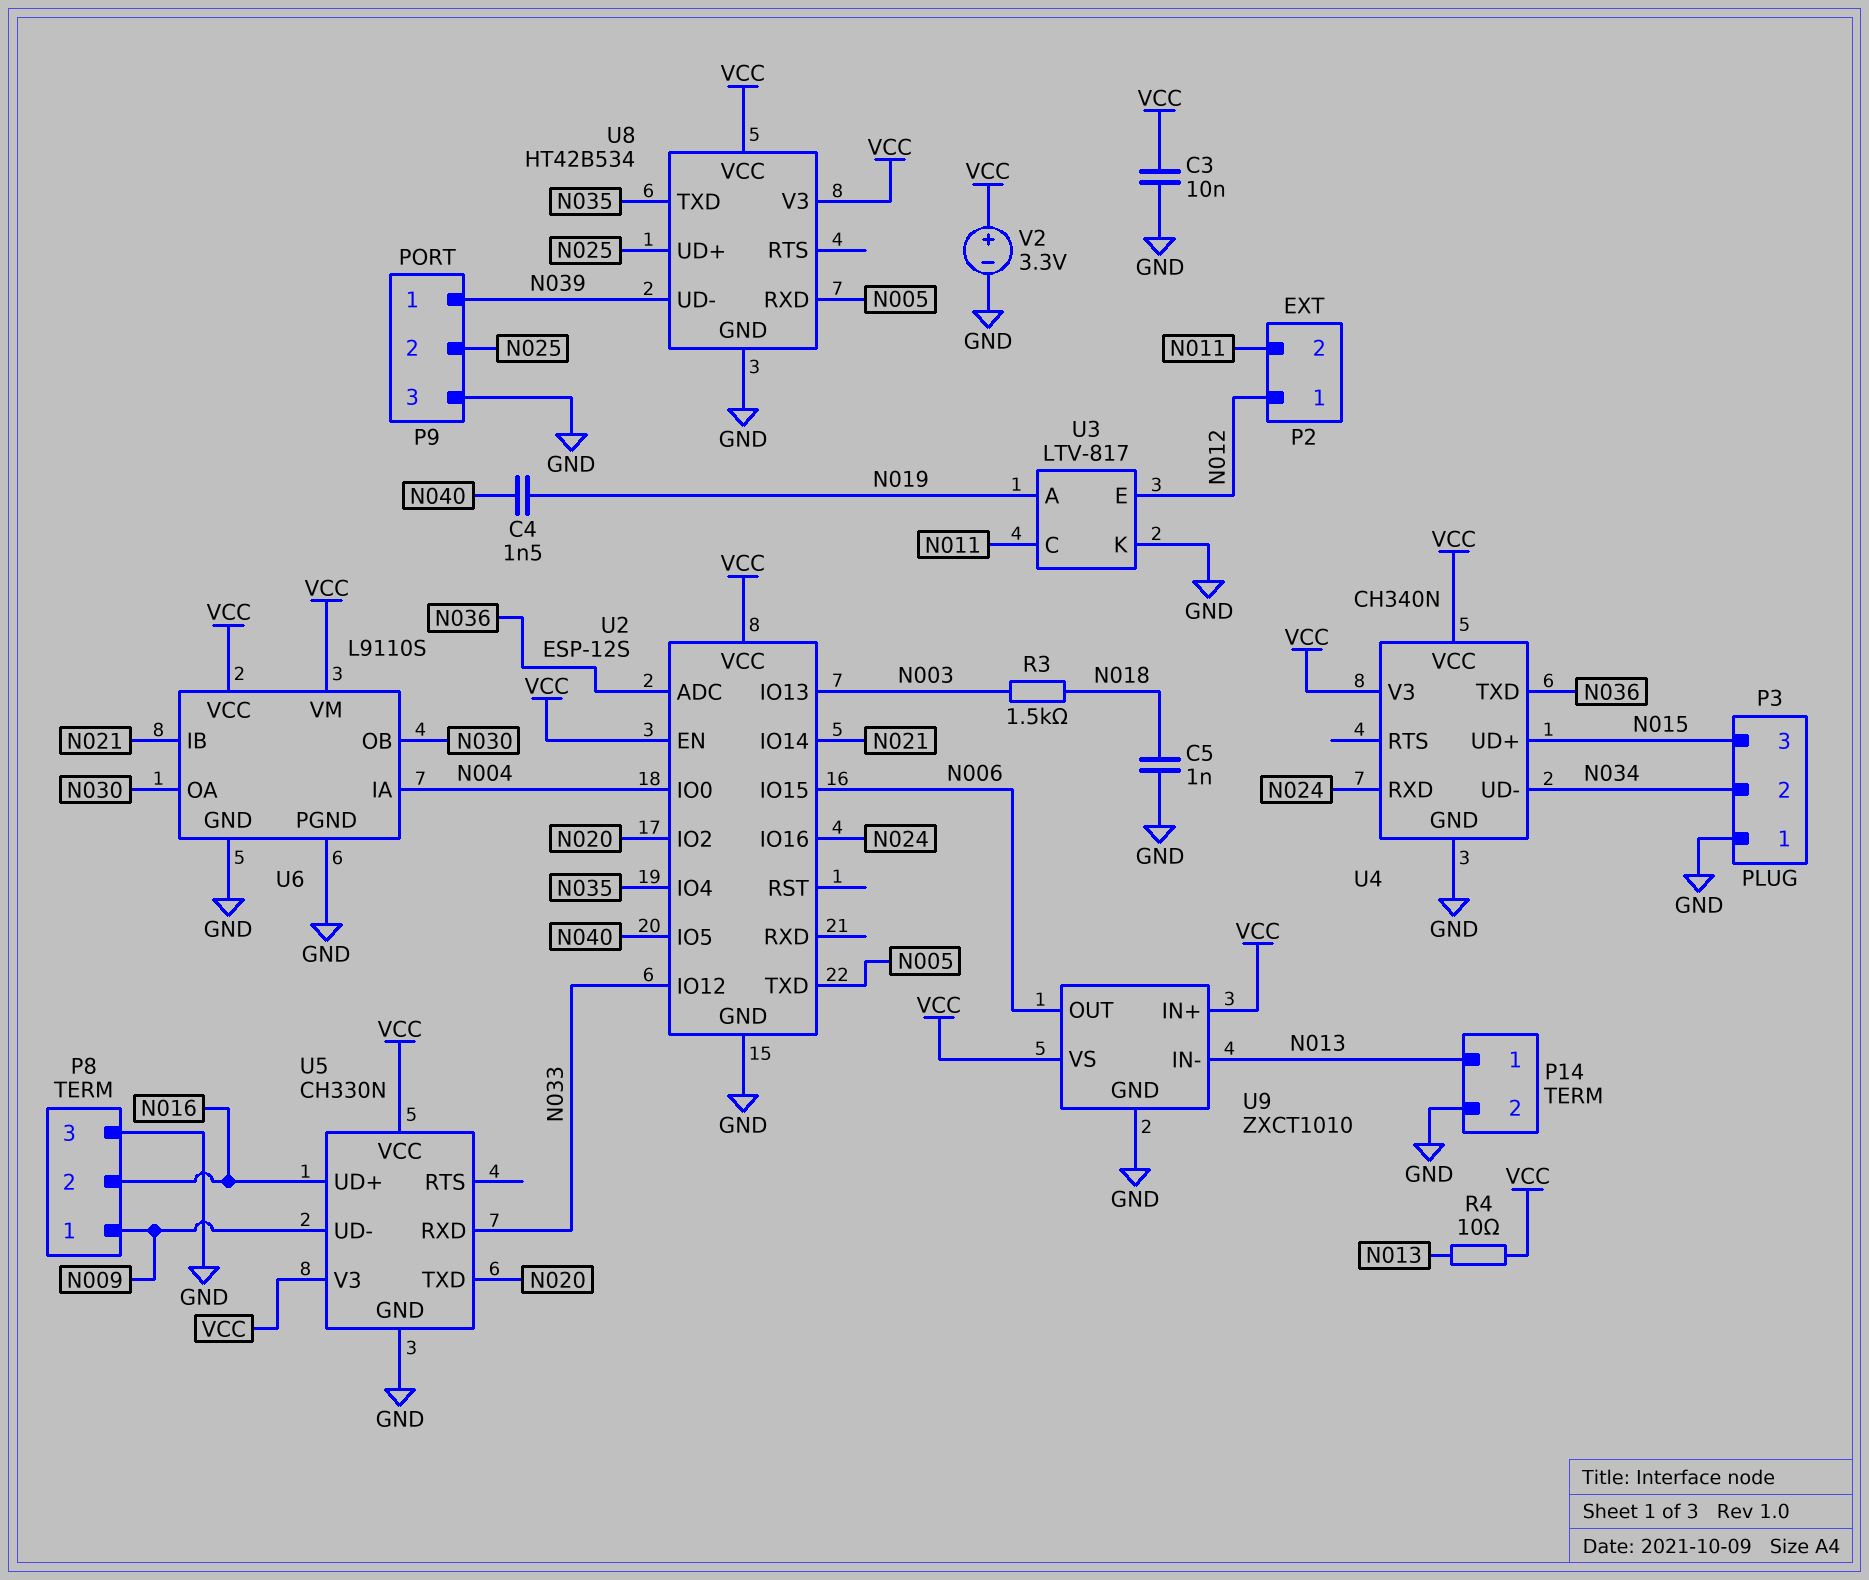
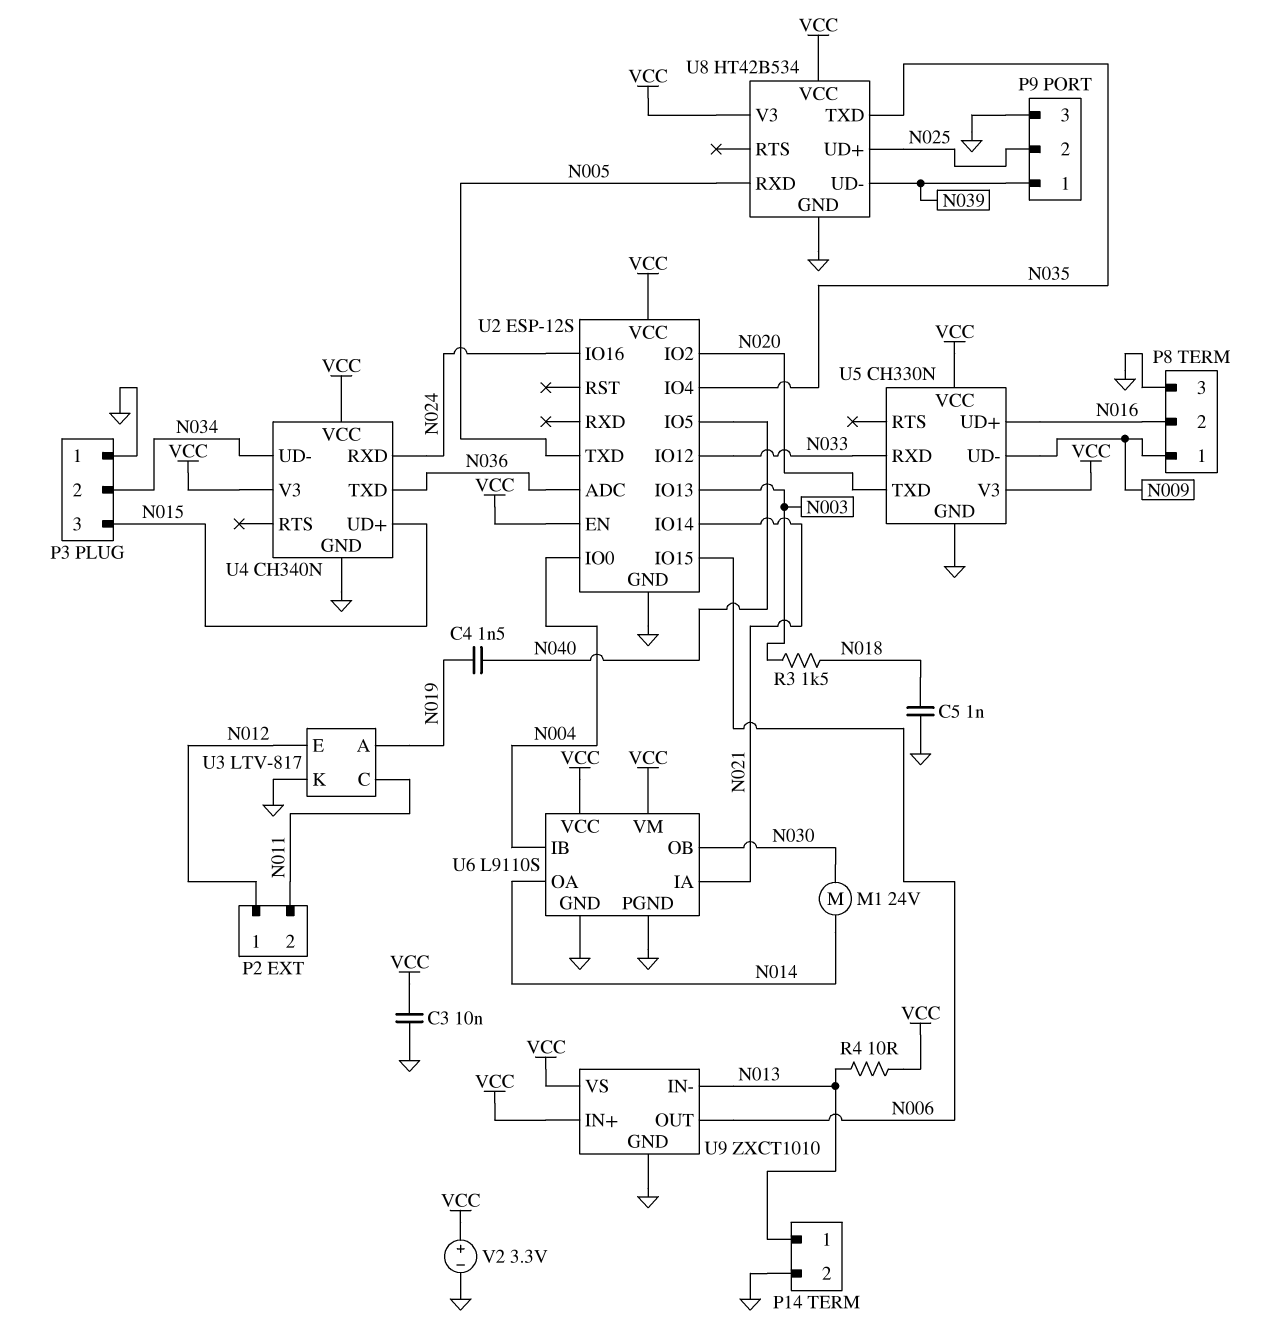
M1: none -> motor 24V (N014, N030)
U6 pin IA: N004 -> N021
U6 pin IB: N021 -> N004
U6 pin OA: N030 -> N014

